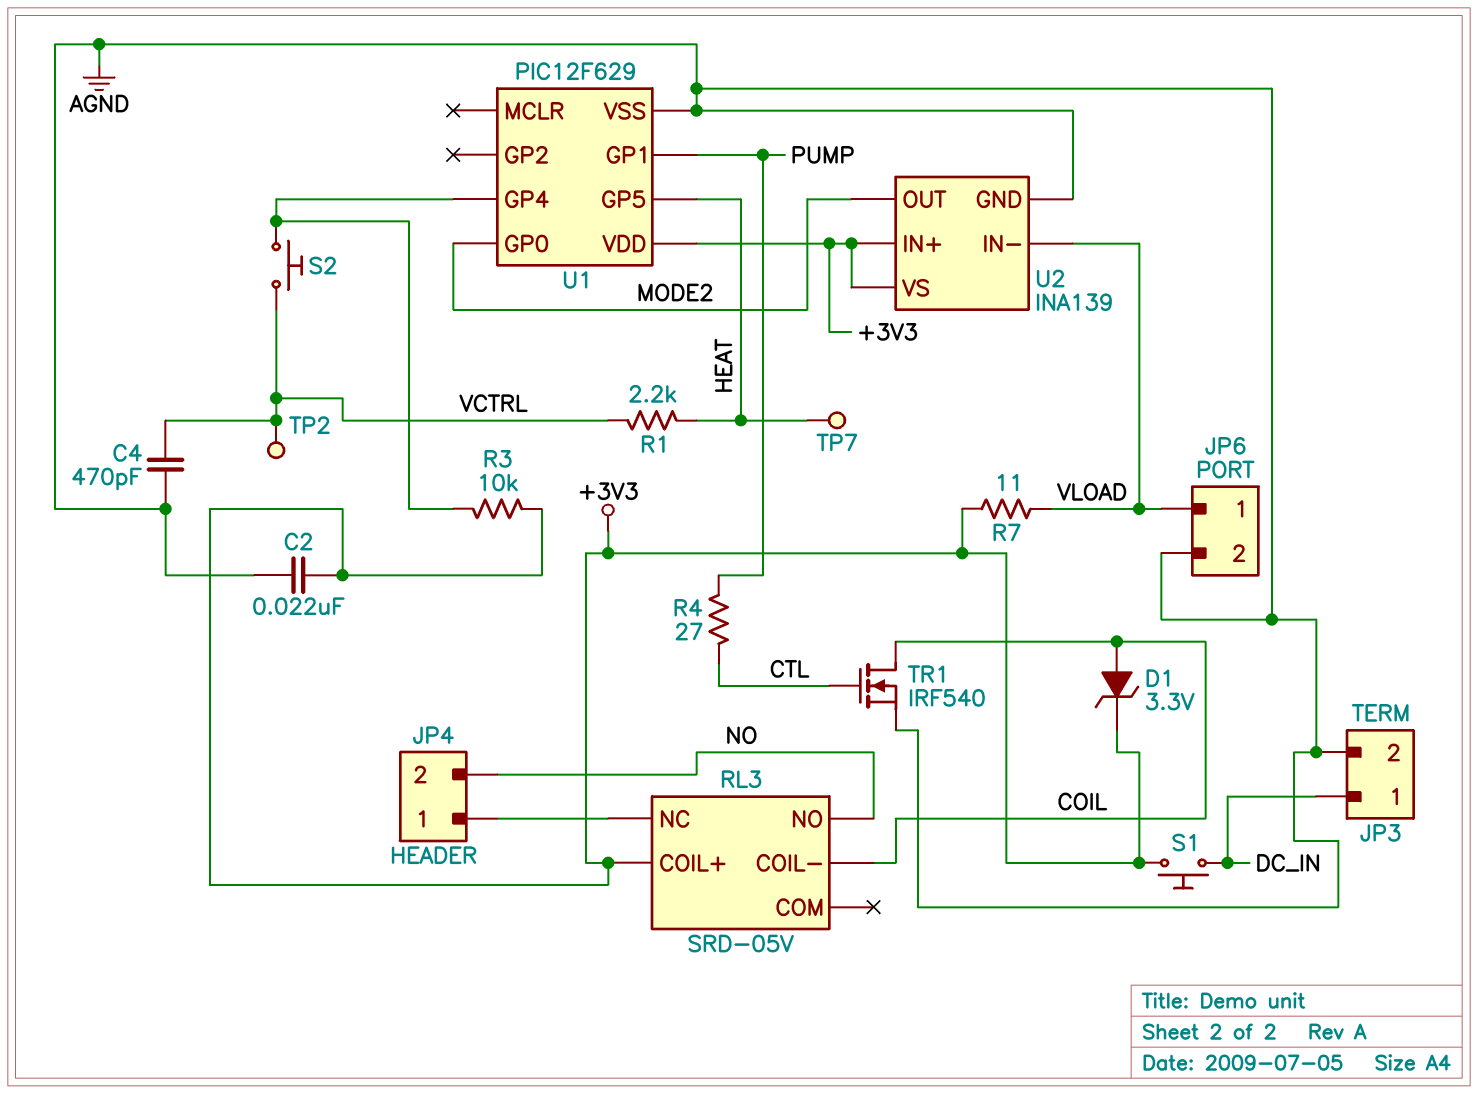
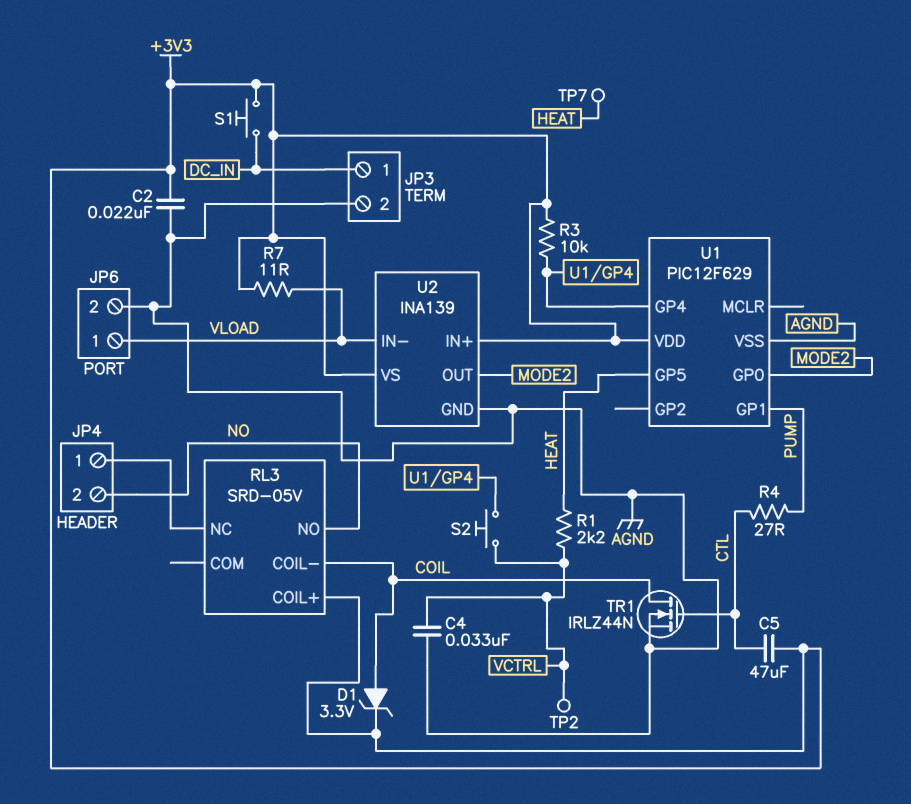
C4: 470pF (AGND, VCTRL) -> 33nF (AGND, VCTRL)
C5: none -> 47uF (+3V3, CTL)
TR1: NMOS IRF540 (G CTL, D COIL, S AGND) -> NMOS IRLZ44N (G CTL, D COIL, S AGND)

